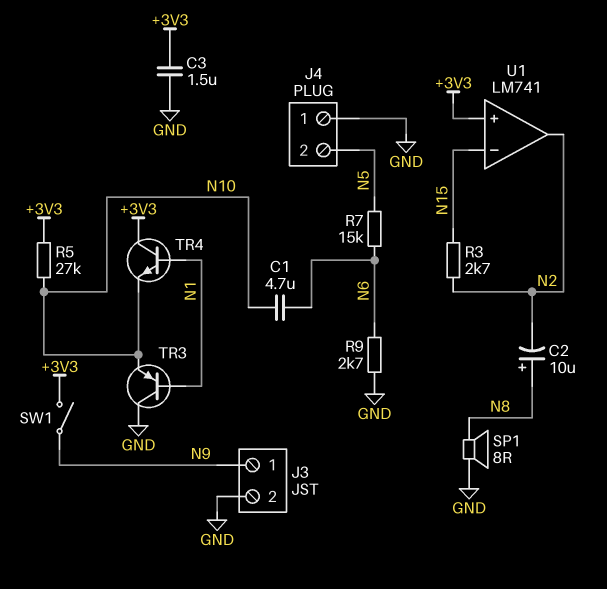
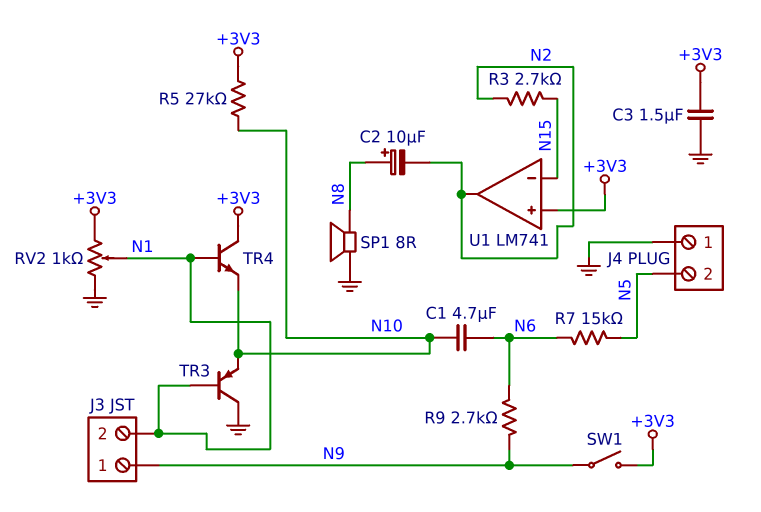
J3 pin 2: GND -> N1
R9: 2.7k (GND, N6) -> 2.7k (N6, N9)
RV2: none -> 1k (+3V3, GND, wiper N1)

